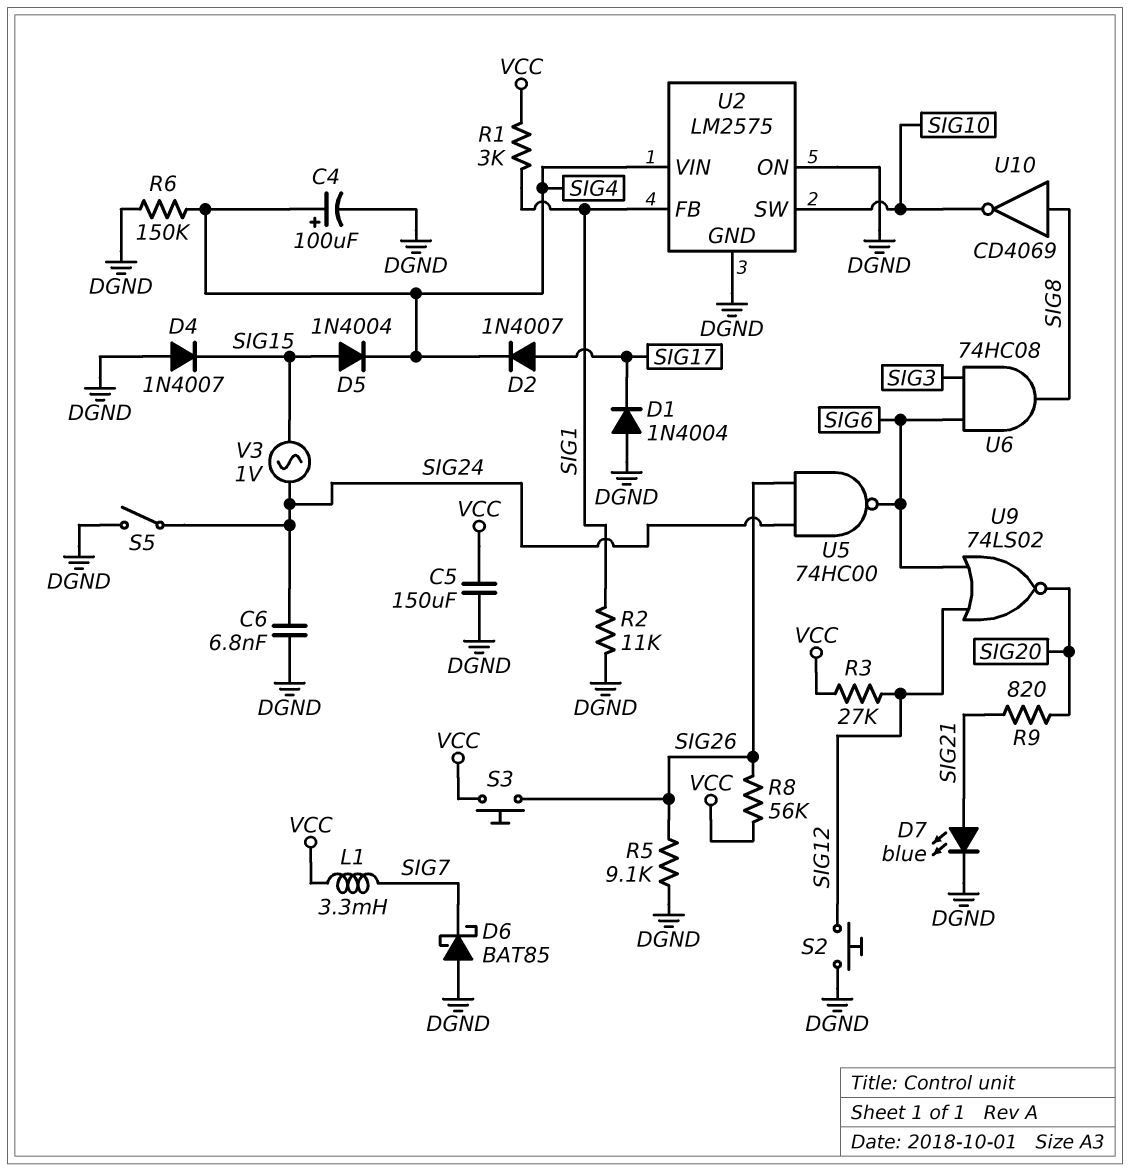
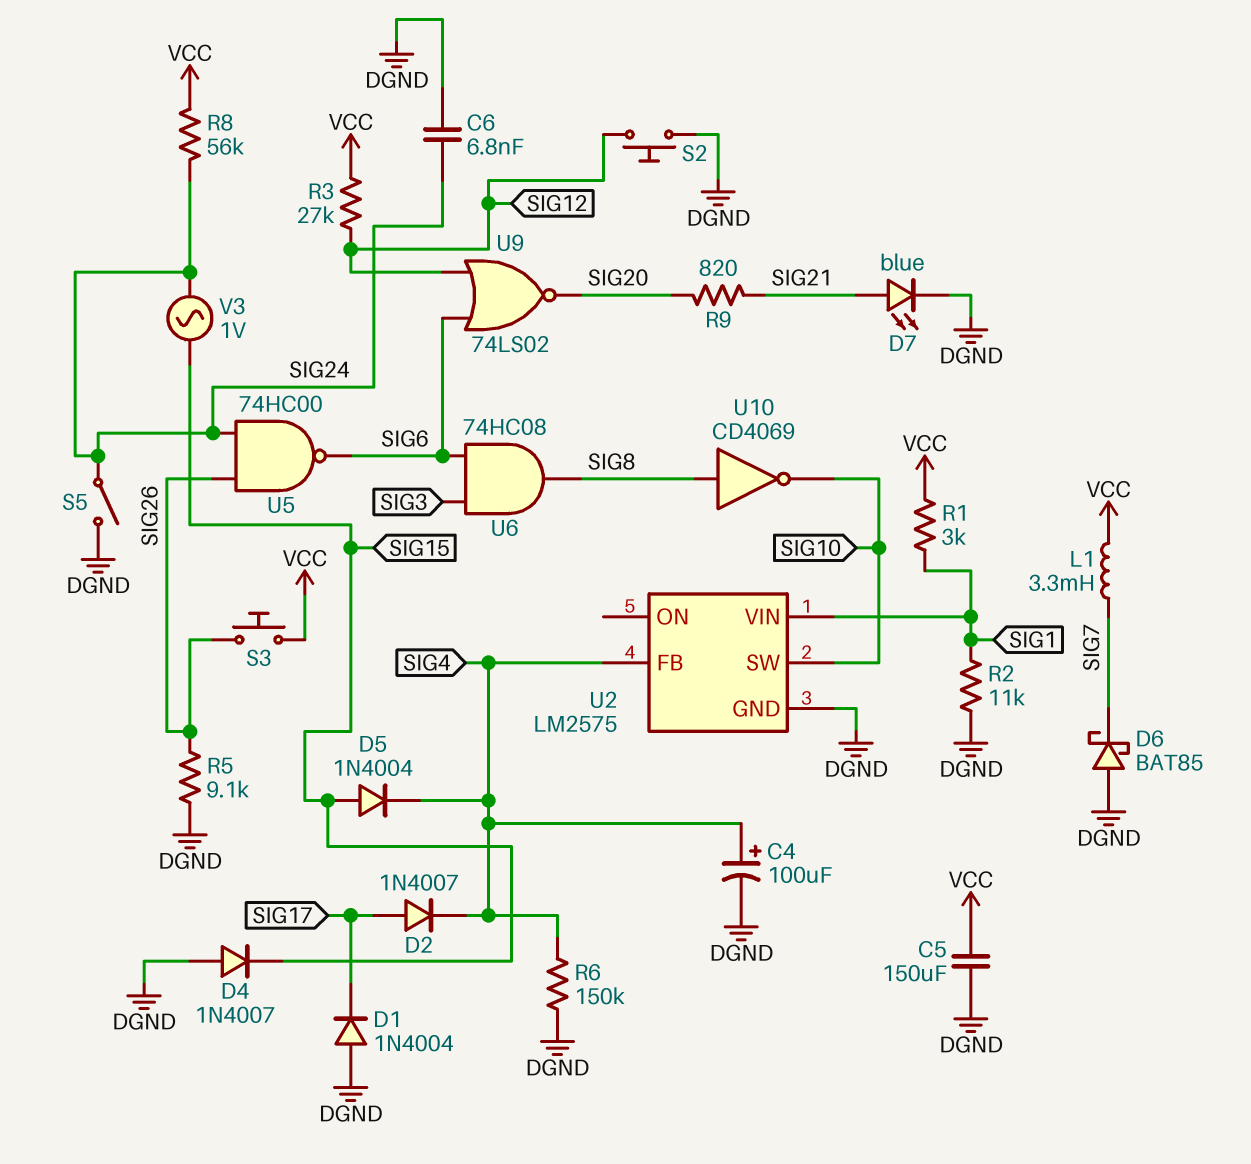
R8: 56k (SIG26, VCC) -> 56k (SIG24, VCC)
U2 pin FB: SIG1 -> SIG4
U2 pin ON: DGND -> none
U2 pin VIN: SIG4 -> SIG1

